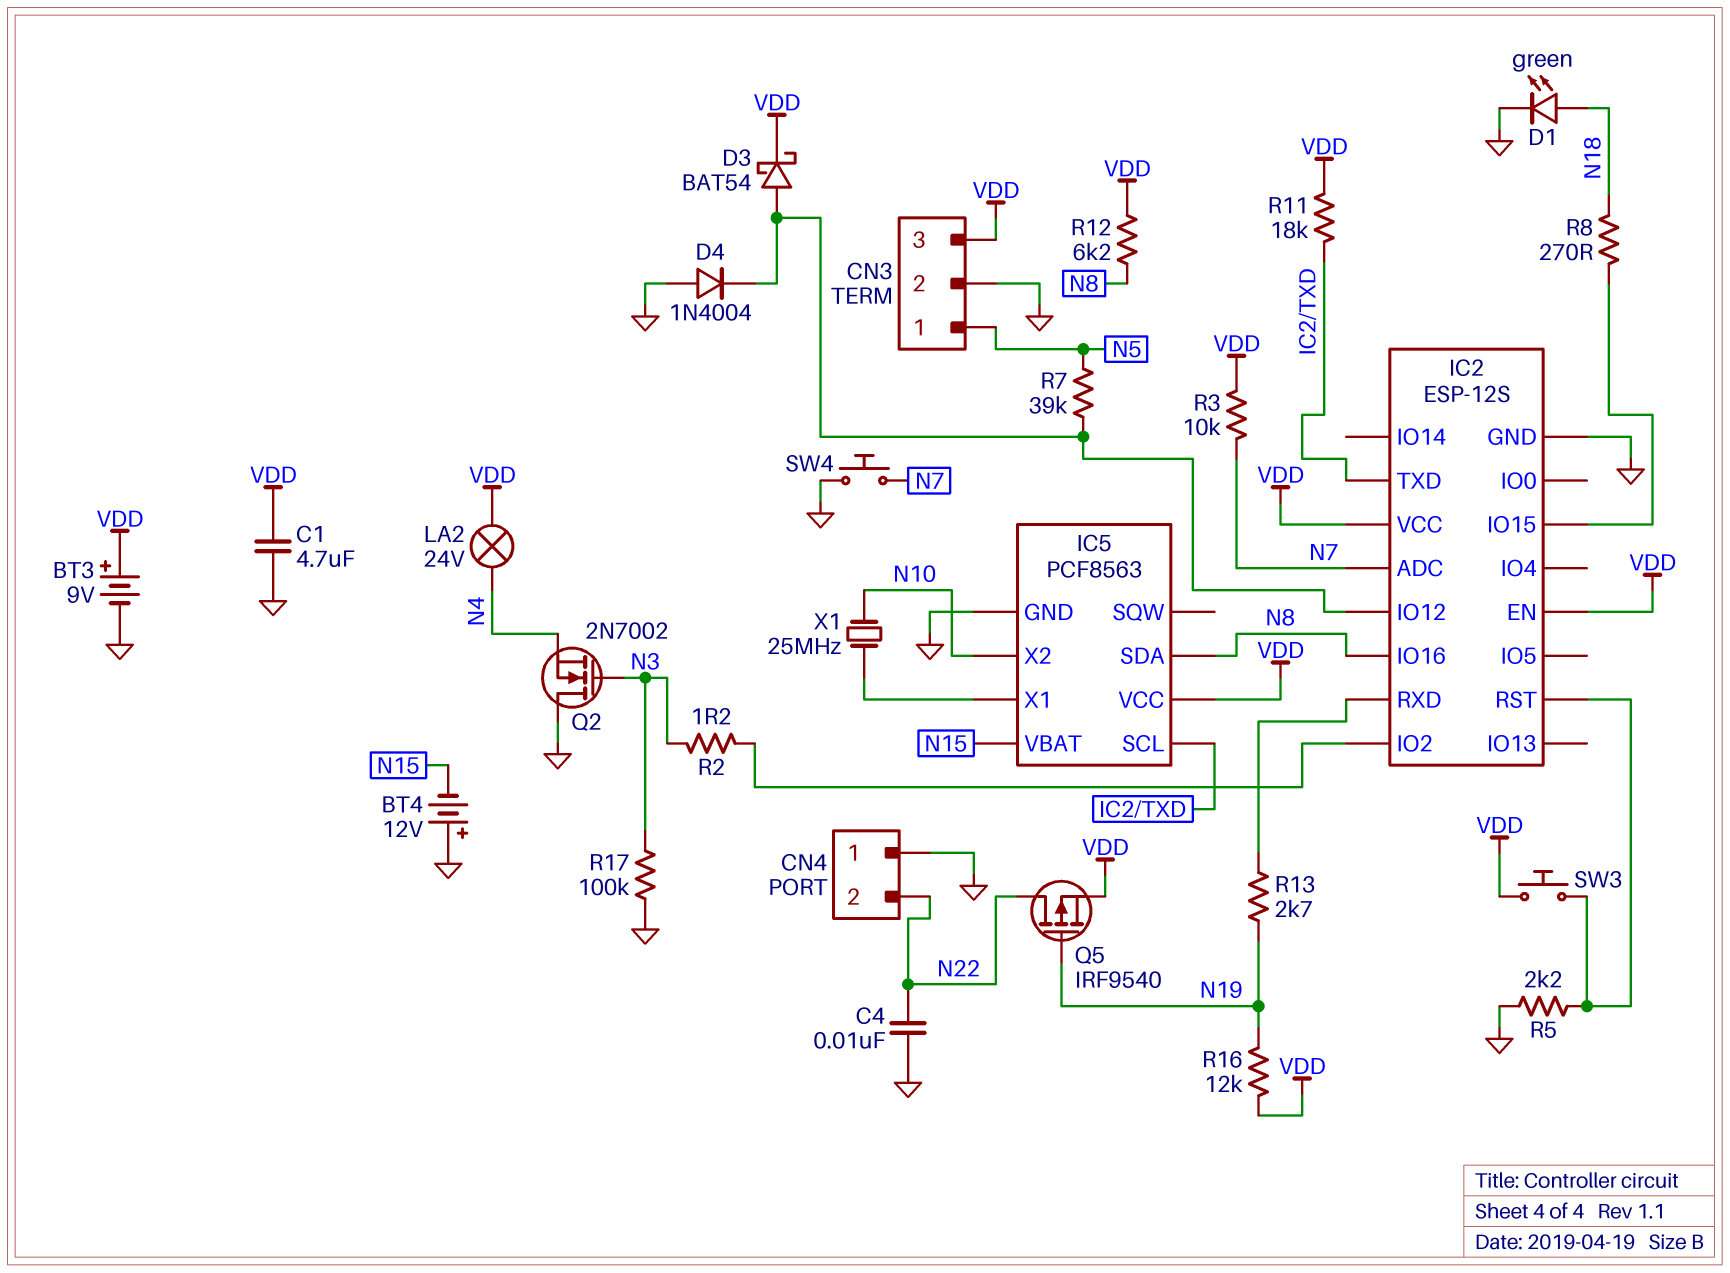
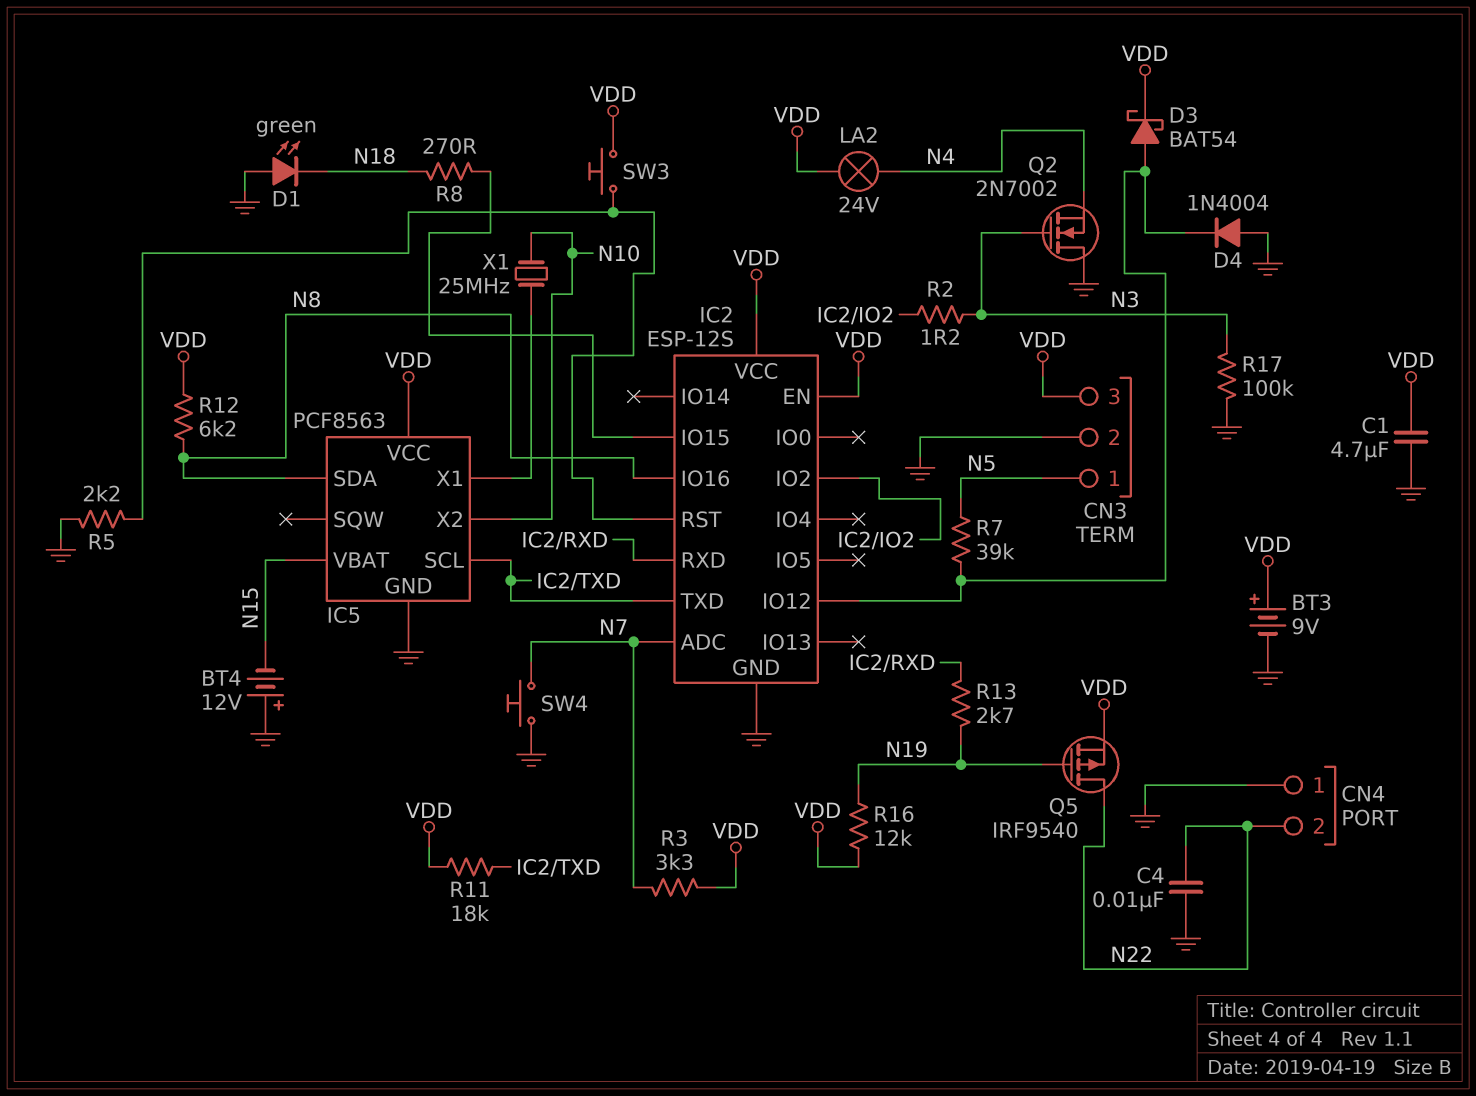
D1: LED green (A N18, K GND) -> LED green (A GND, K N18)
R3: 10k (N7, VDD) -> 3.3k (N7, VDD)

